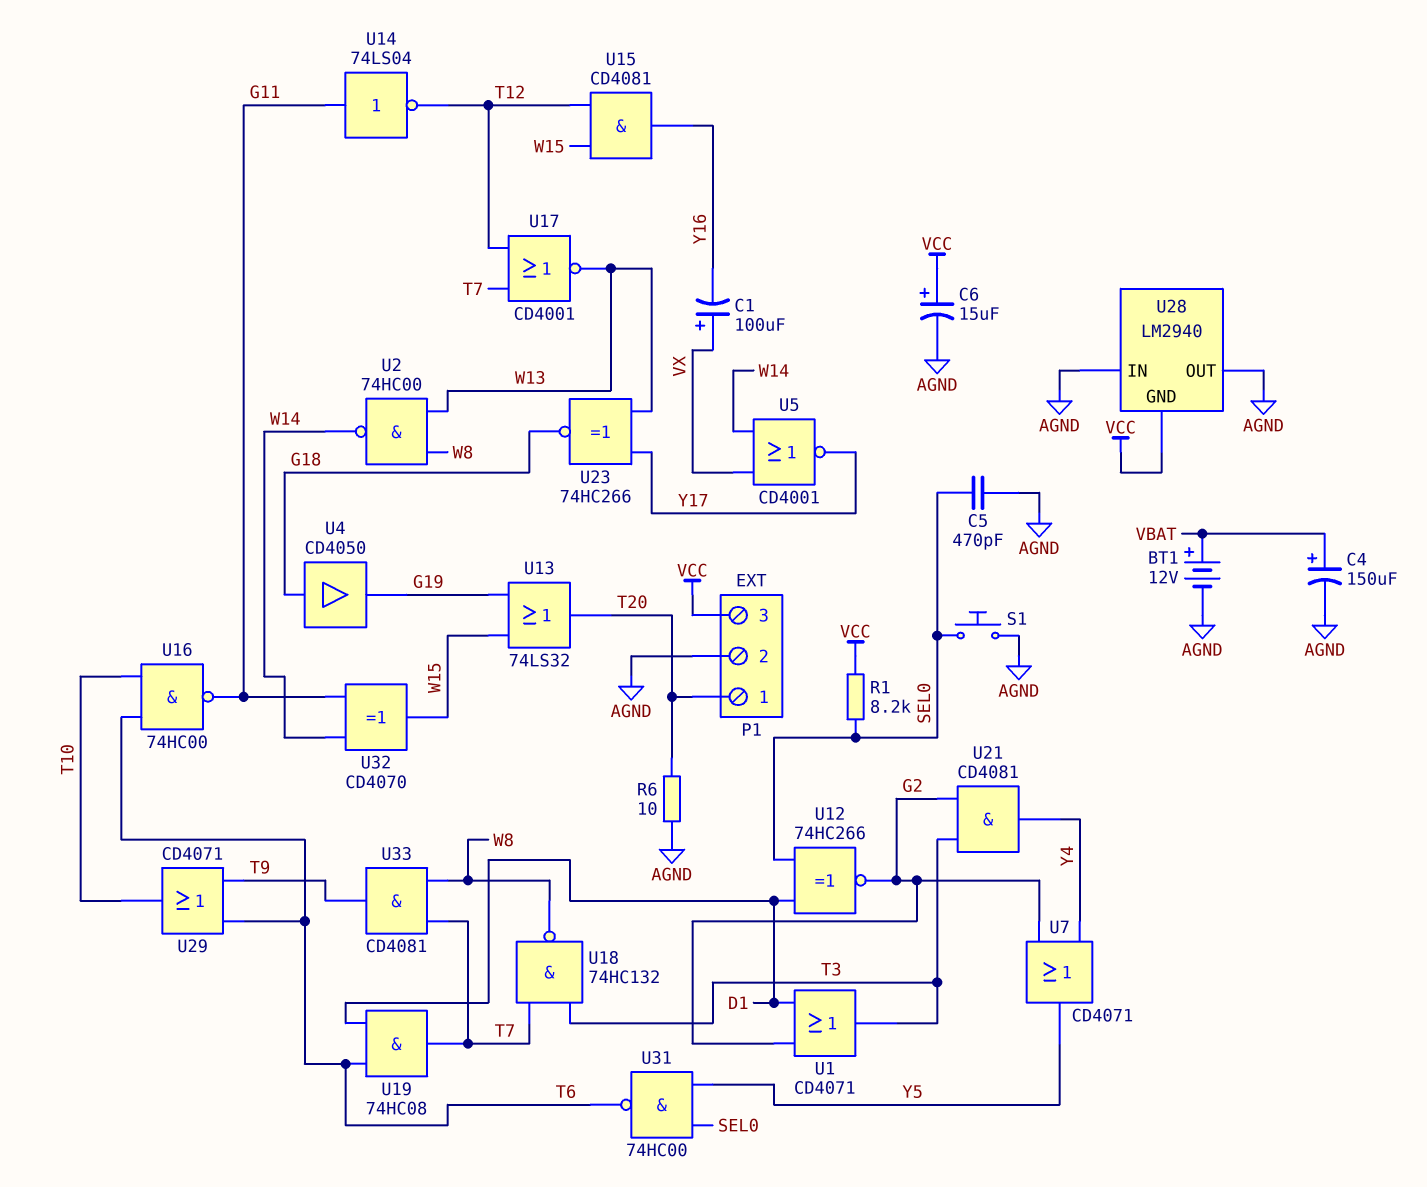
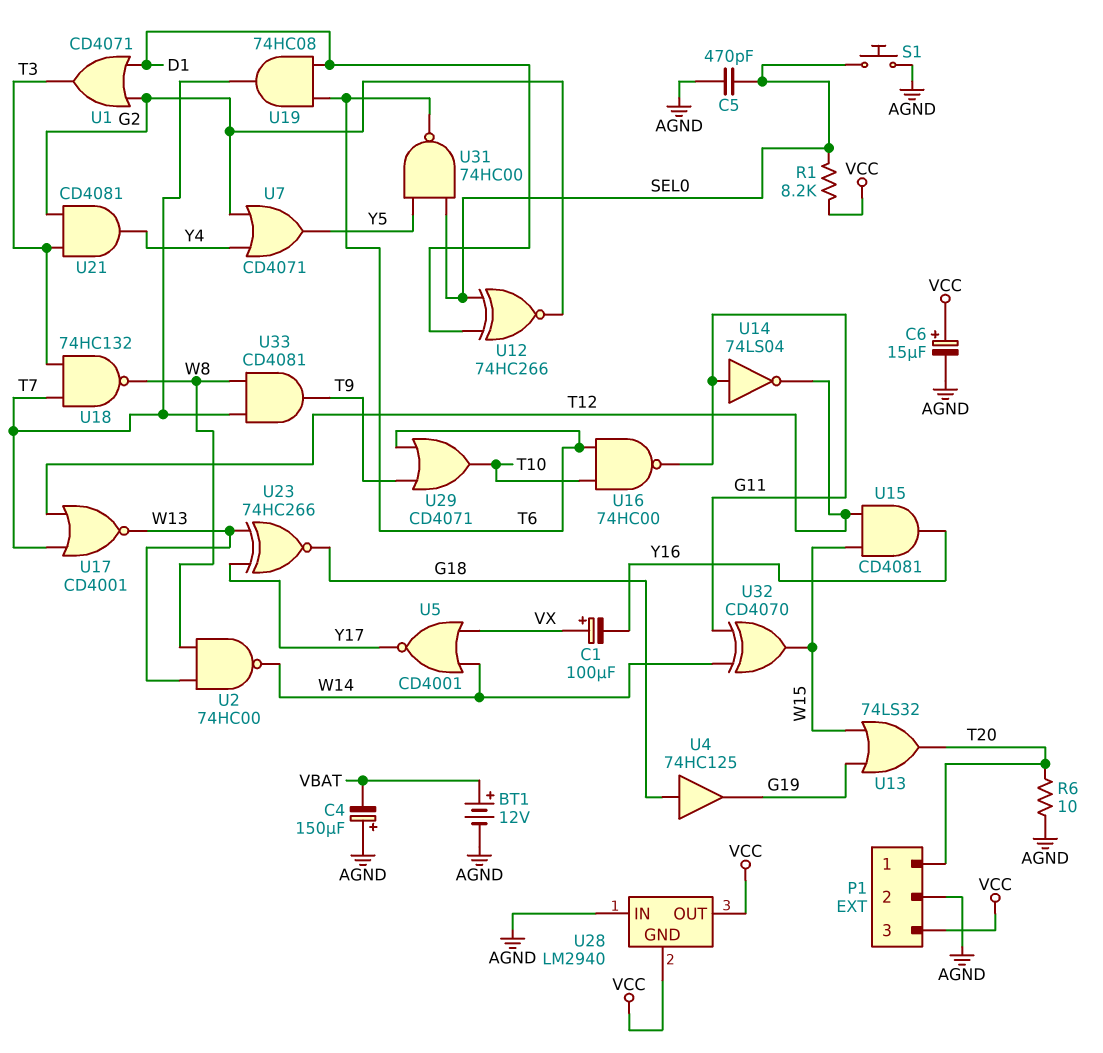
C4: 150uF (plus VBAT, minus AGND) -> 150uF (plus AGND, minus VBAT)
U4: buffer CD4050 (in G18, out G19) -> buffer 74HC125 (in G18, out G19)
U28 pin OUT: AGND -> VCC

